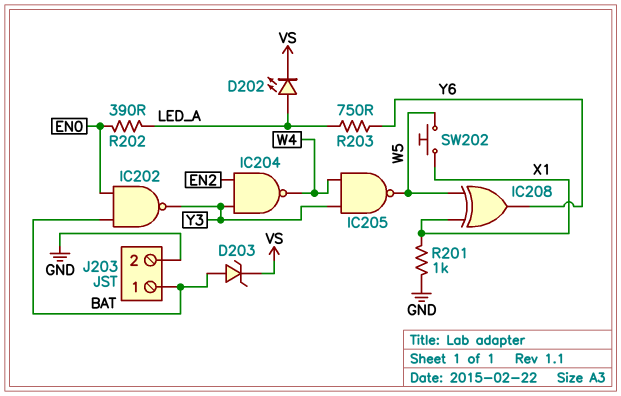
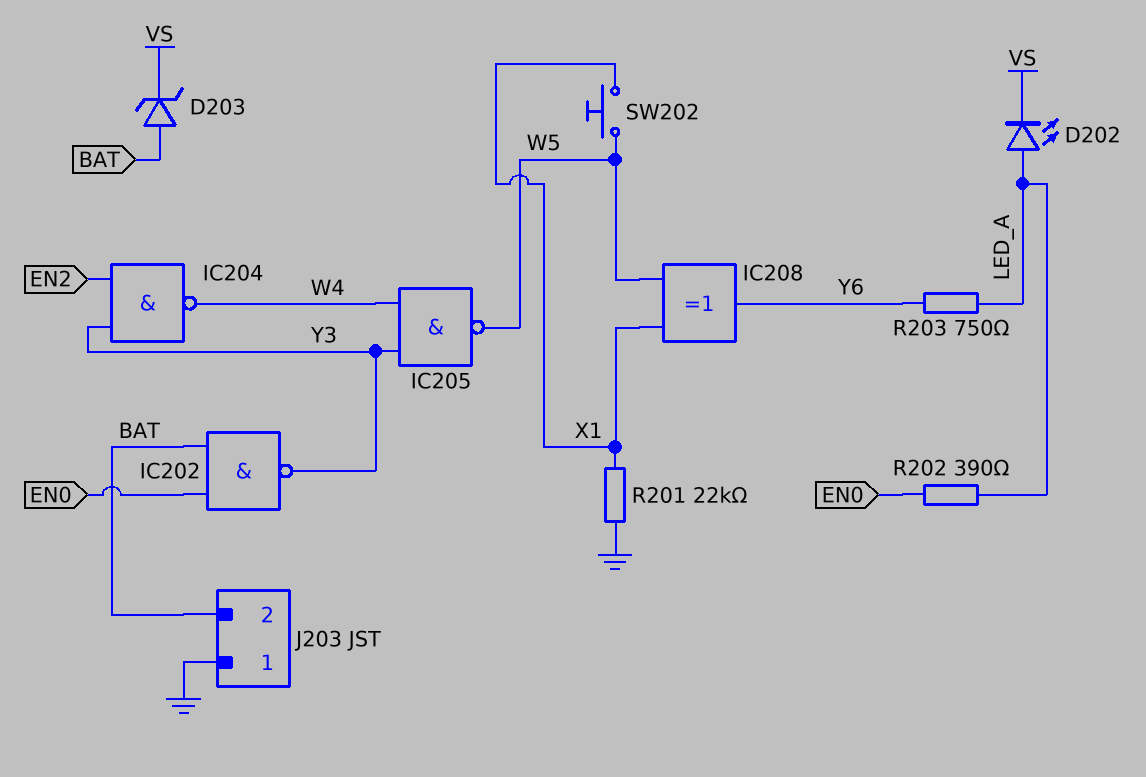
J203 pin 1: BAT -> GND
J203 pin 2: GND -> BAT
R201: 1k (GND, X1) -> 22k (GND, X1)

